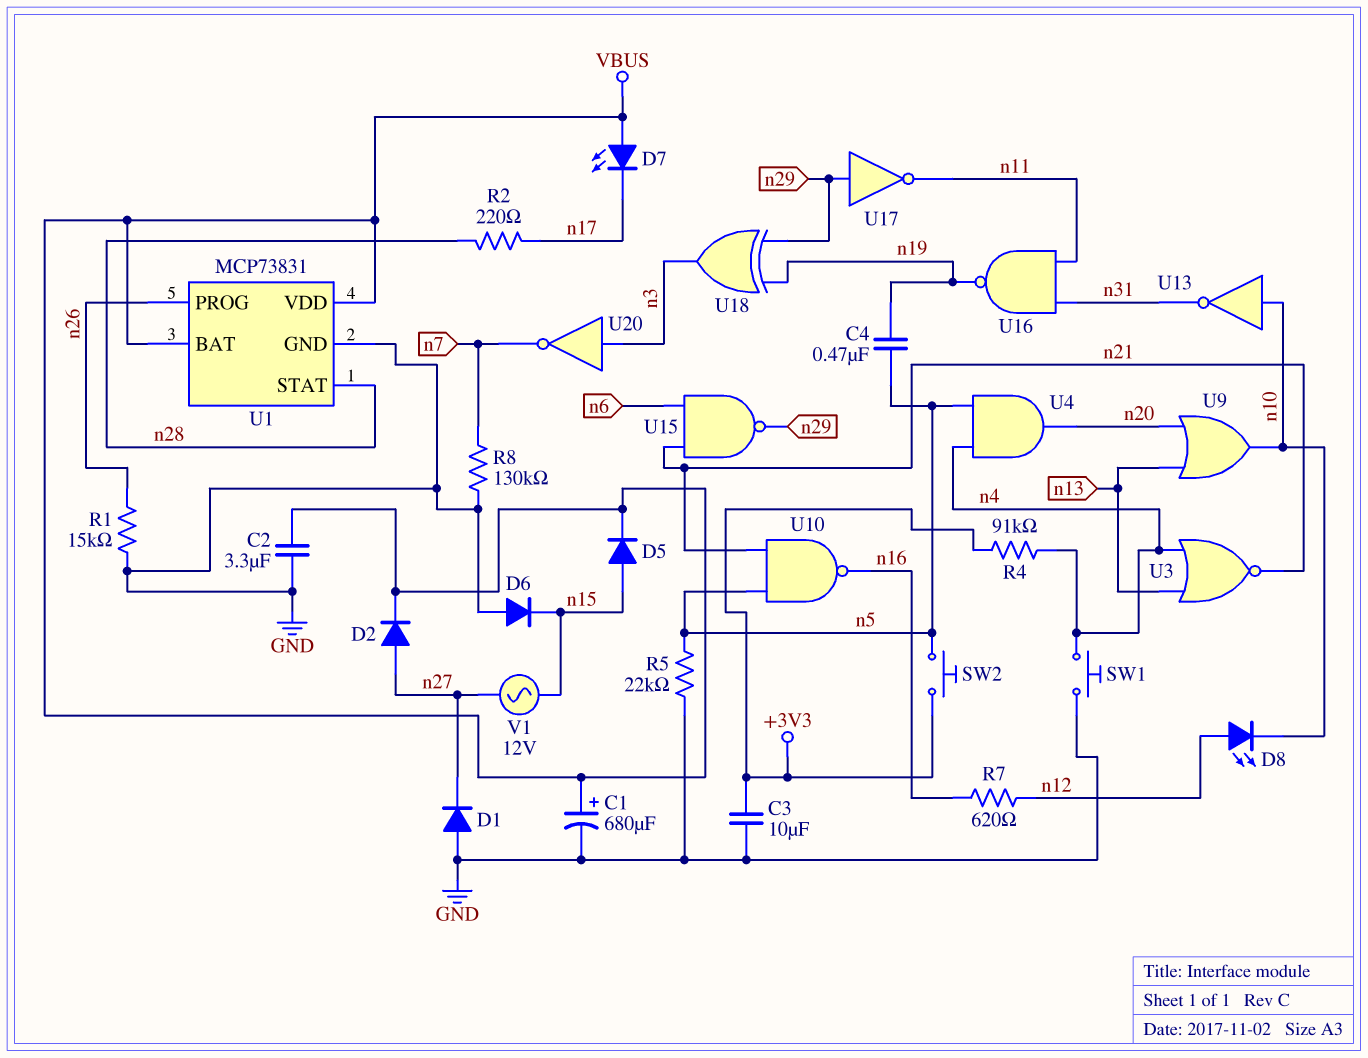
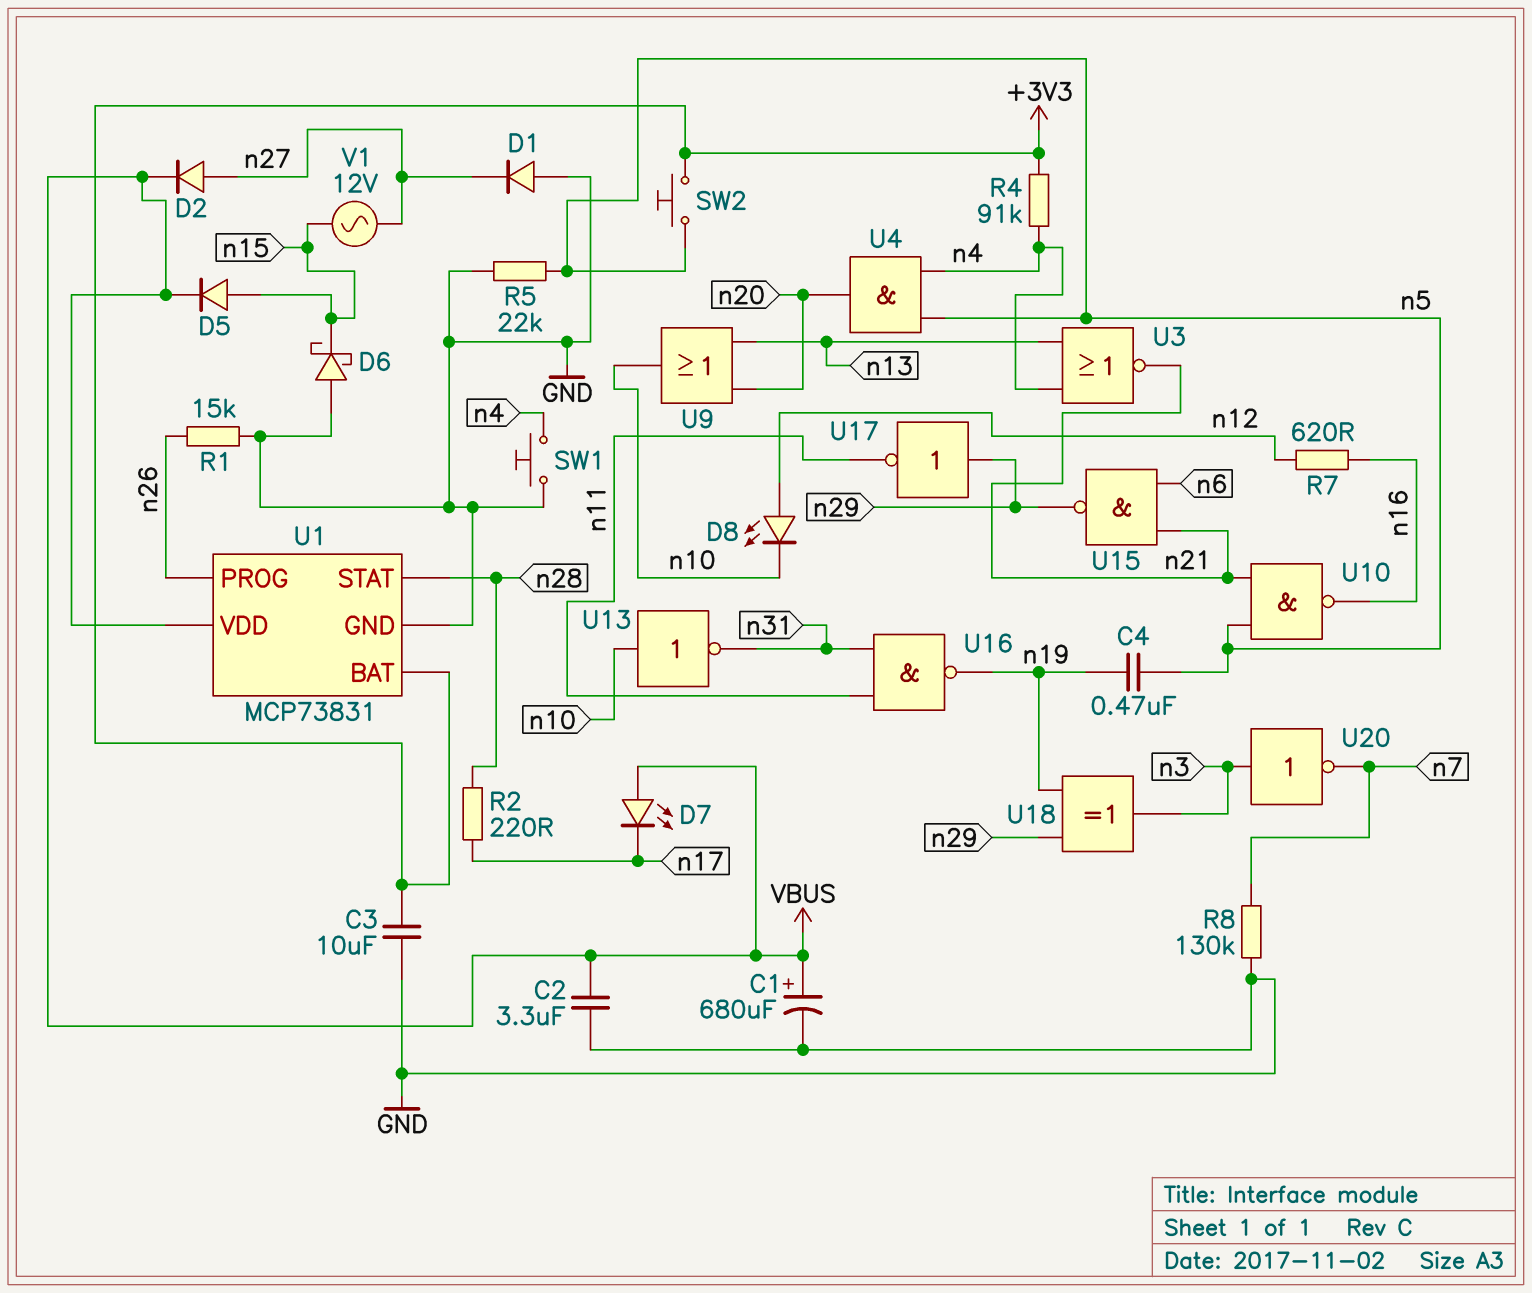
D6: diode (A GND, K n15) -> schottky (A GND, K n15)
U1 pin BAT: VBUS -> +3V3

